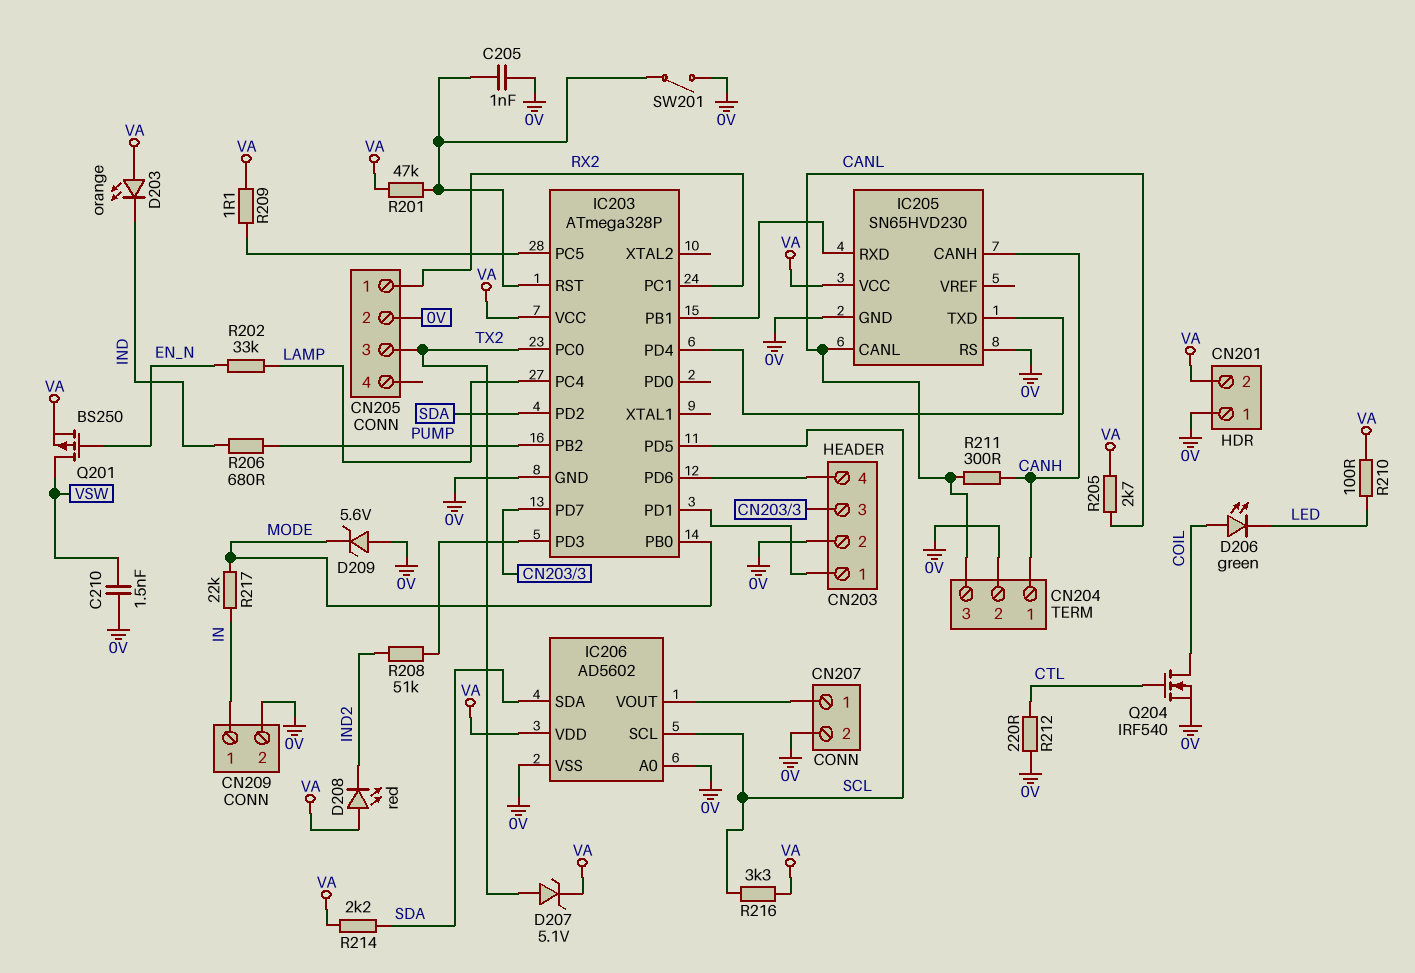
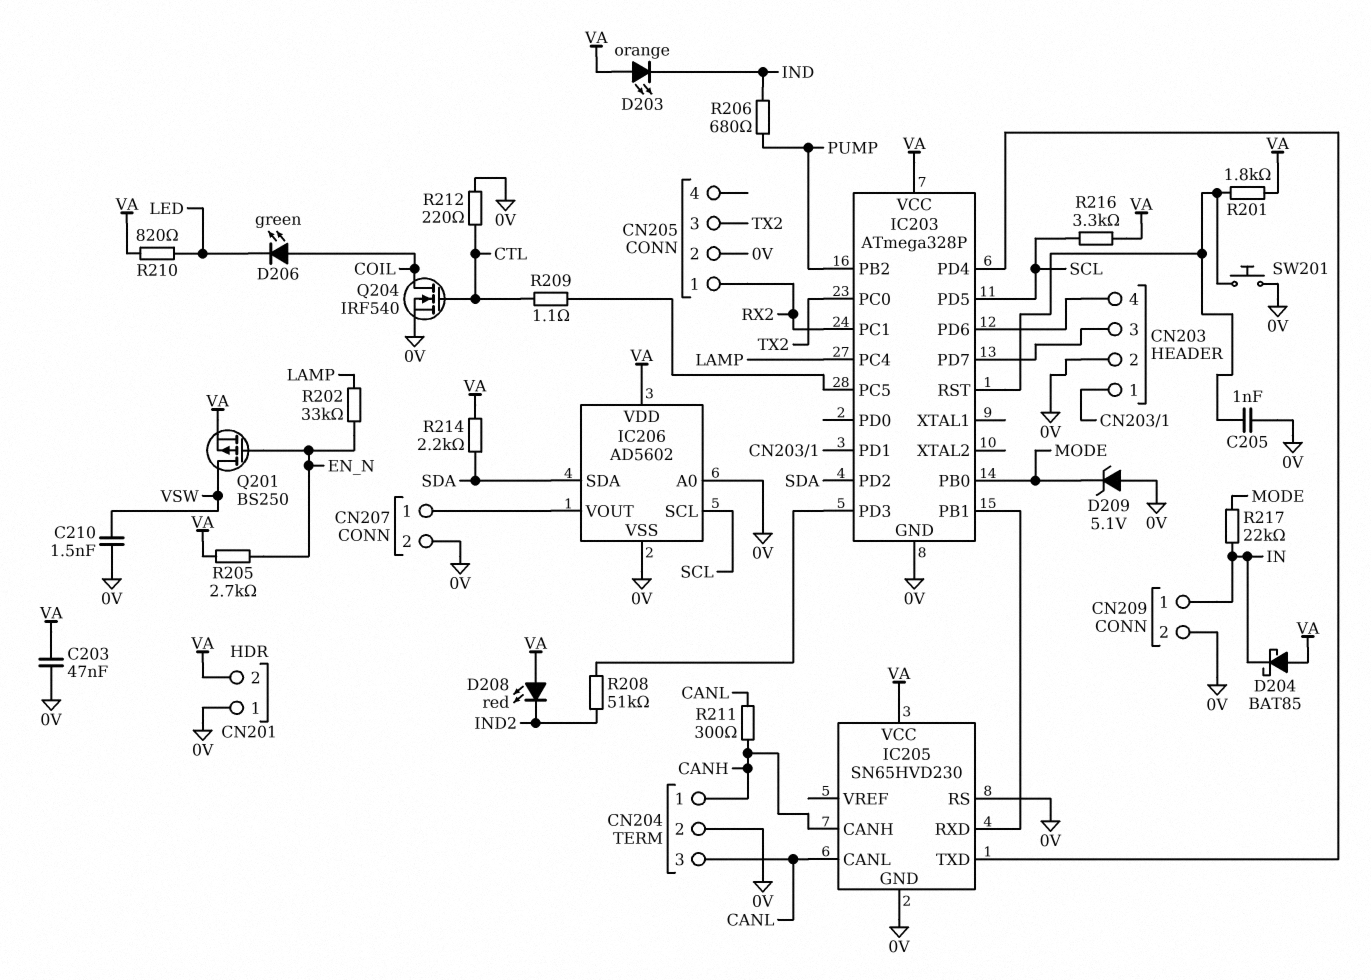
C203: none -> 47nF (0V, VA)
D204: none -> schottky BAT85 (A VA, K IN)
D207: zener 5.1V (A TX2, K VA) -> none
D209: zener 5.6V (A 0V, K MODE) -> zener 5.1V (A 0V, K MODE)
R201: 47k (IC203/RST, VA) -> 1.8k (IC203/RST, VA)
R205: 2.7k (CANL, VA) -> 2.7k (EN_N, VA)
R209: 1.1 (IC203/PC5, VA) -> 1.1 (CTL, IC203/PC5)
R210: 100 (LED, VA) -> 820 (LED, VA)
SW201: switch (0V, IC203/RST) -> button (0V, IC203/RST)

